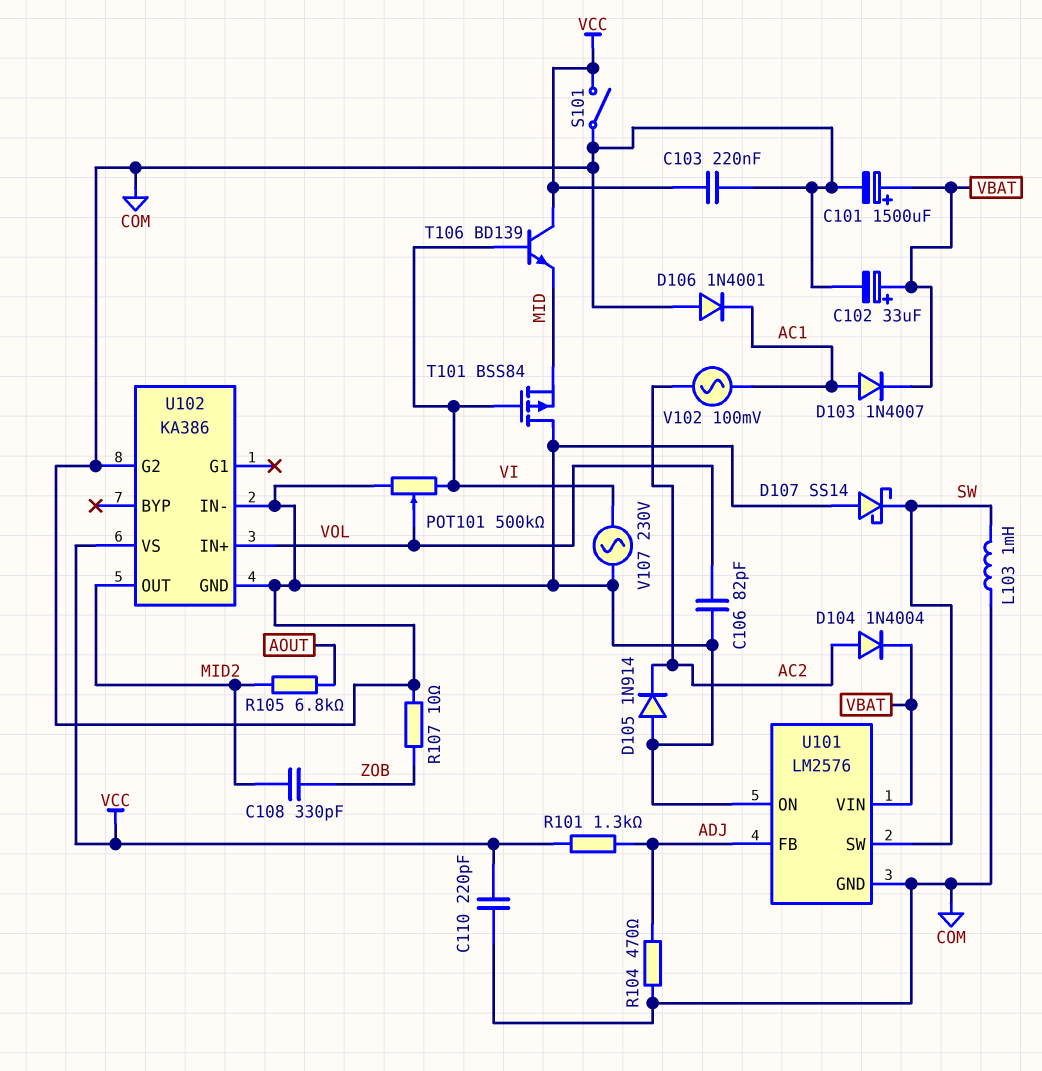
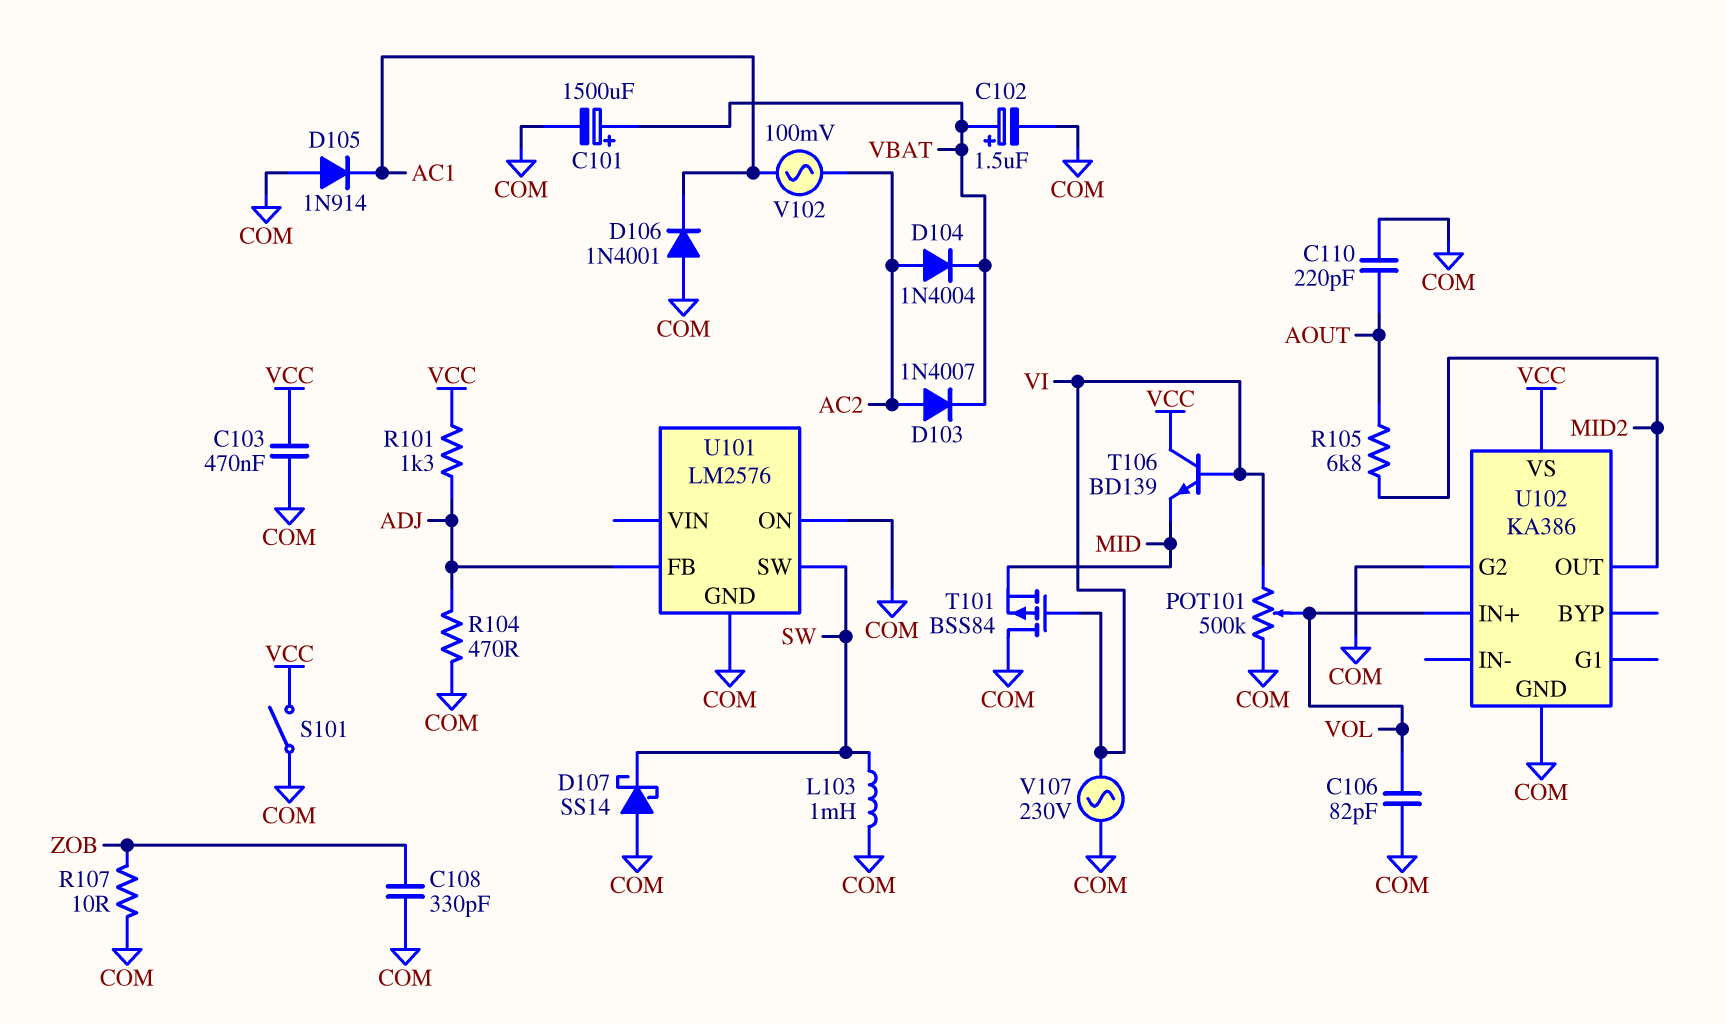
C102: 33uF (plus VBAT, minus COM) -> 1.5uF (plus VBAT, minus COM)
C103: 220nF (COM, VCC) -> 470nF (COM, VCC)
C108: 330pF (MID2, ZOB) -> 330pF (COM, ZOB)
C110: 220pF (COM, VCC) -> 220pF (AOUT, COM)
D103: diode 1N4007 (A AC1, K VBAT) -> diode 1N4007 (A AC2, K VBAT)
D105: diode 1N914 (A COM, K AC2) -> diode 1N914 (A COM, K AC1)
U101 pin VIN: VBAT -> none
U102 pin IN-: COM -> none

